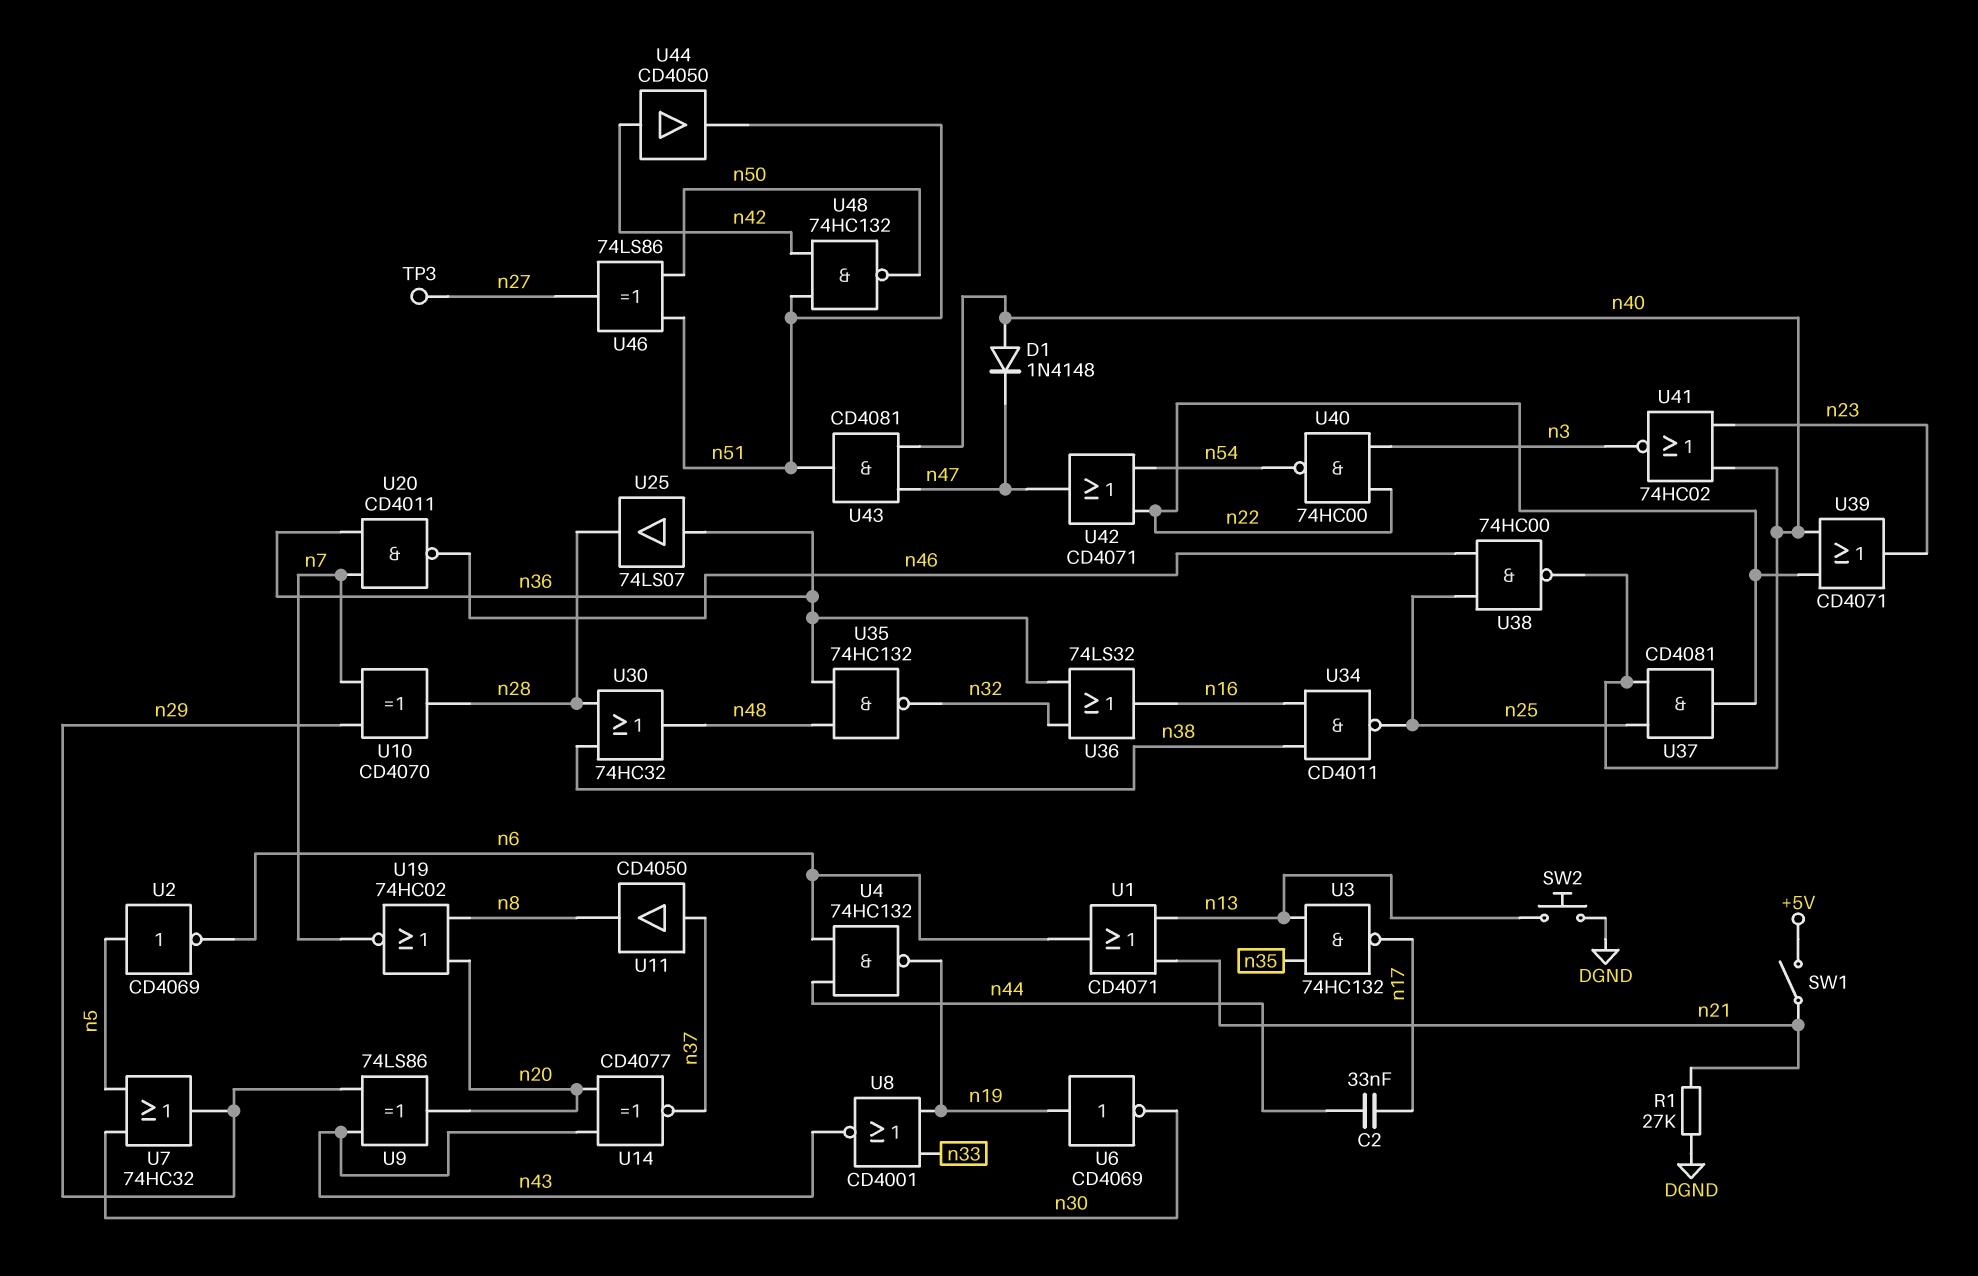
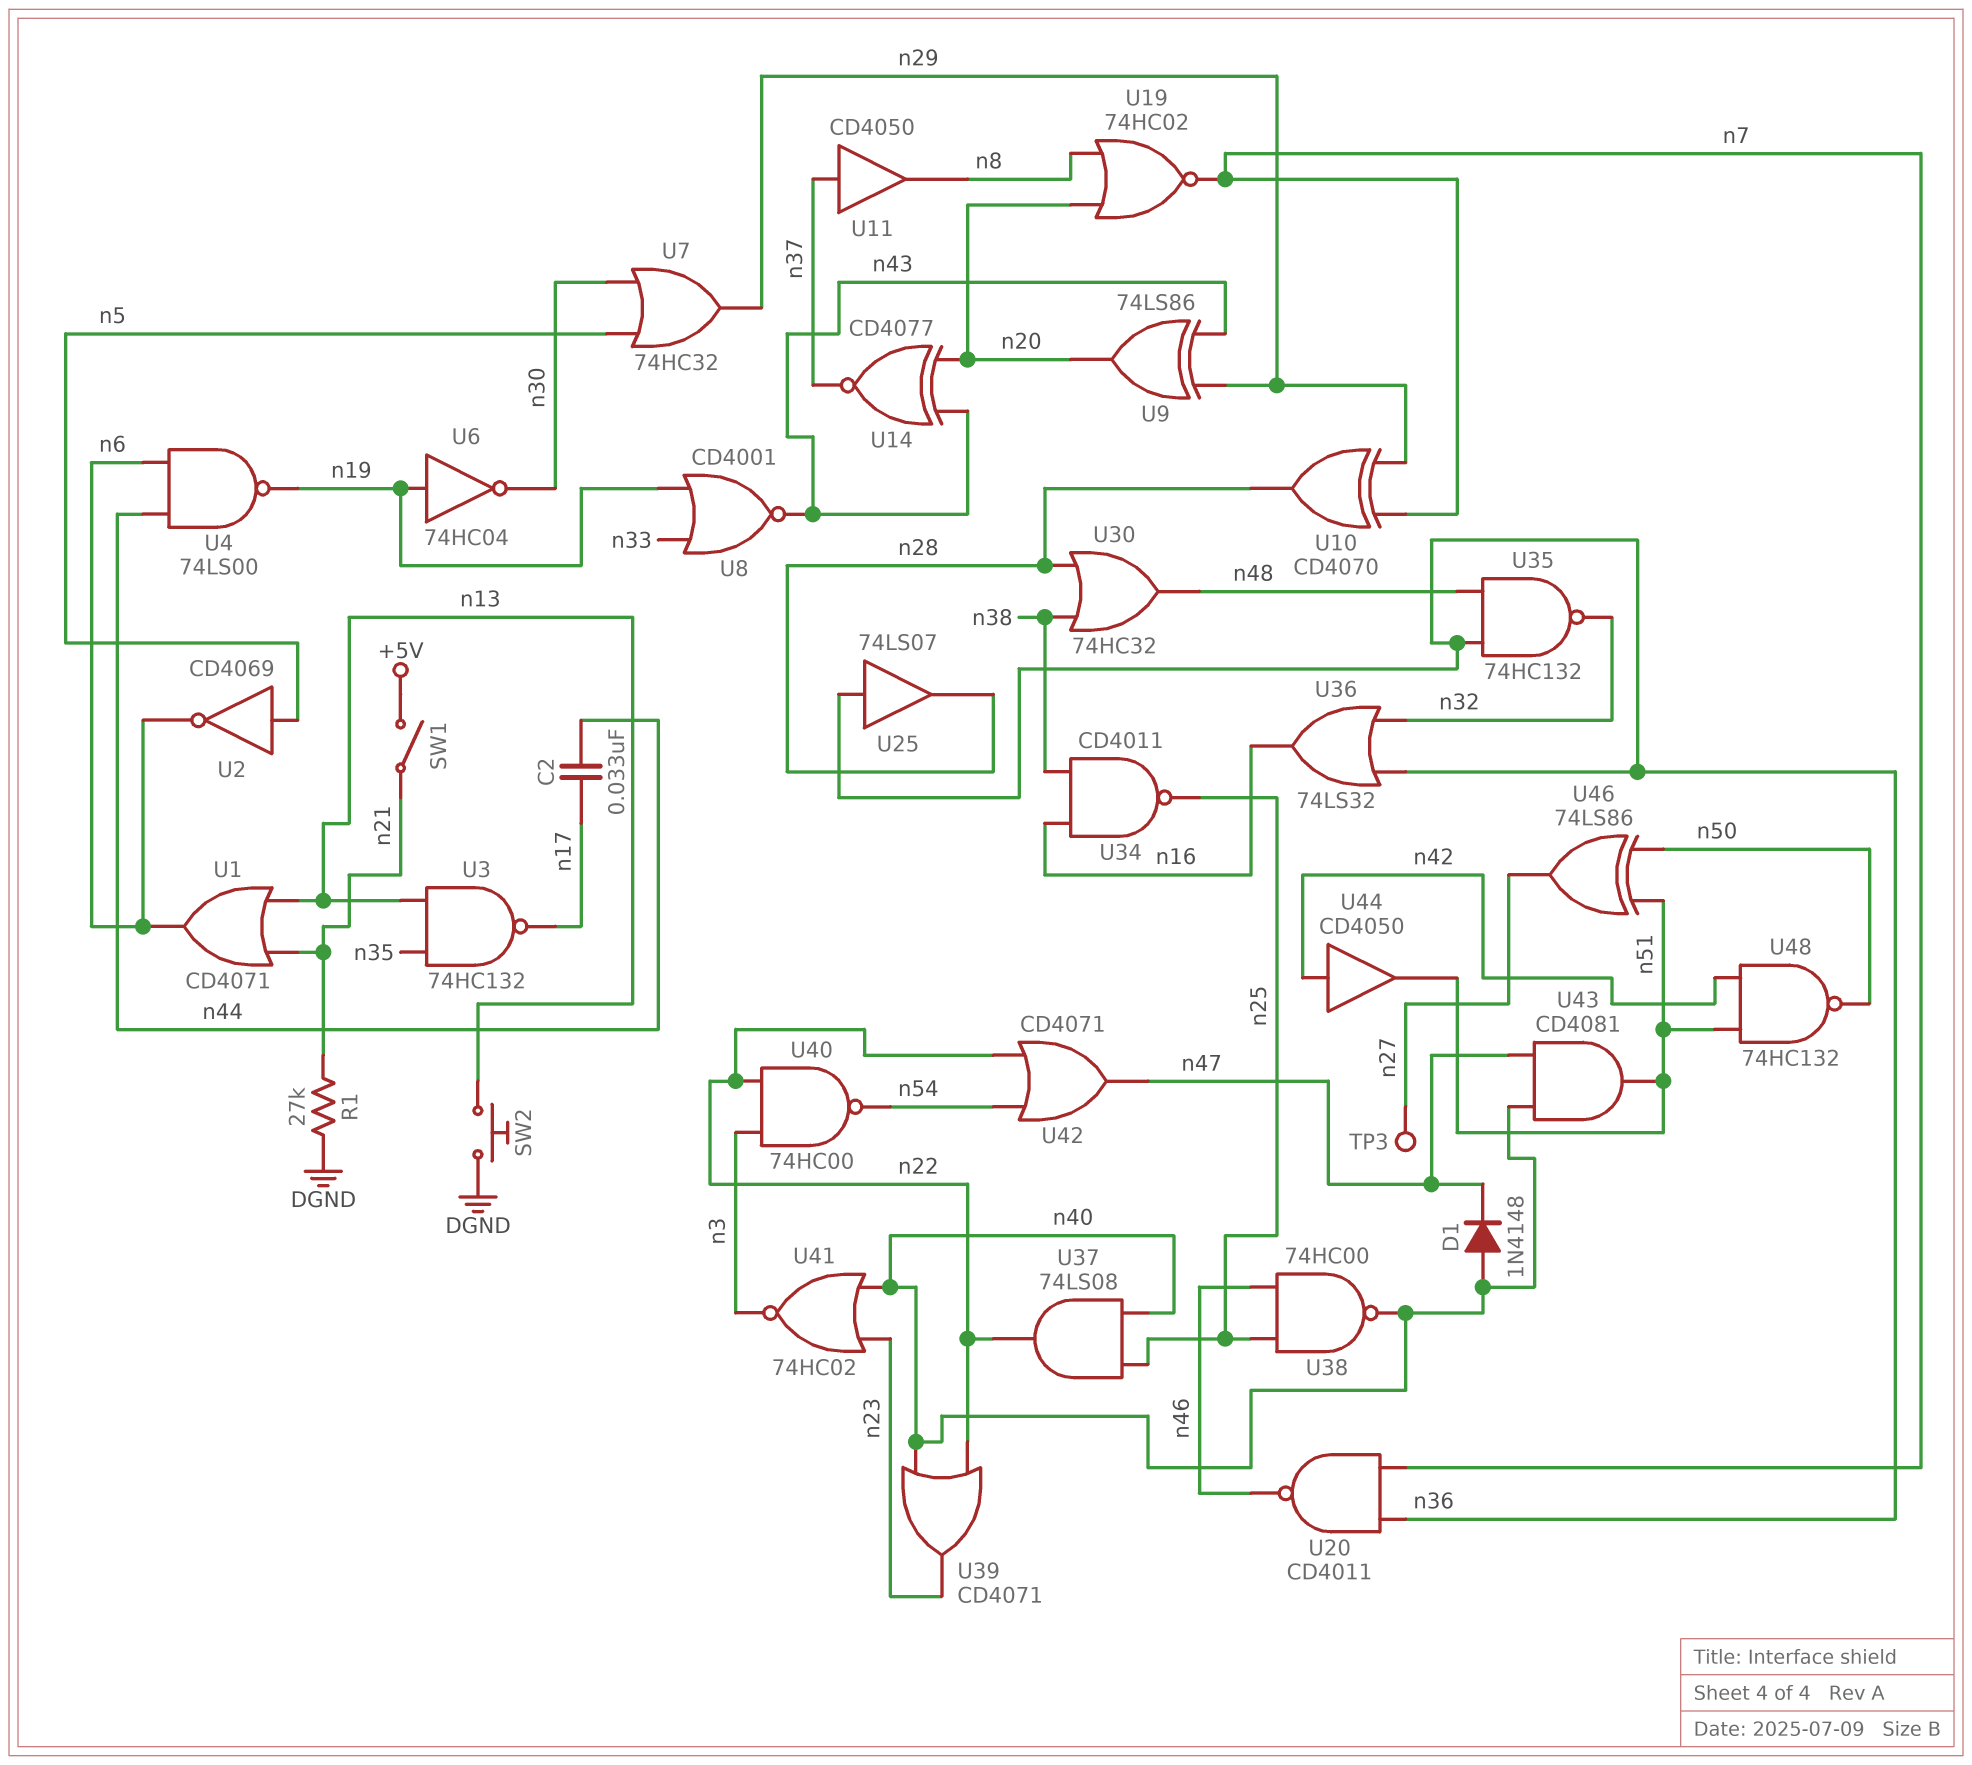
U4: NAND 74HC132 (in n6, in n44, out n19) -> NAND 74LS00 (in n6, in n44, out n19)
U6: NOT CD4069 (in n19, out n30) -> NOT 74HC04 (in n19, out n30)
U37: AND CD4081 (in n25, in n40, out n22) -> AND 74LS08 (in n25, in n40, out n22)

